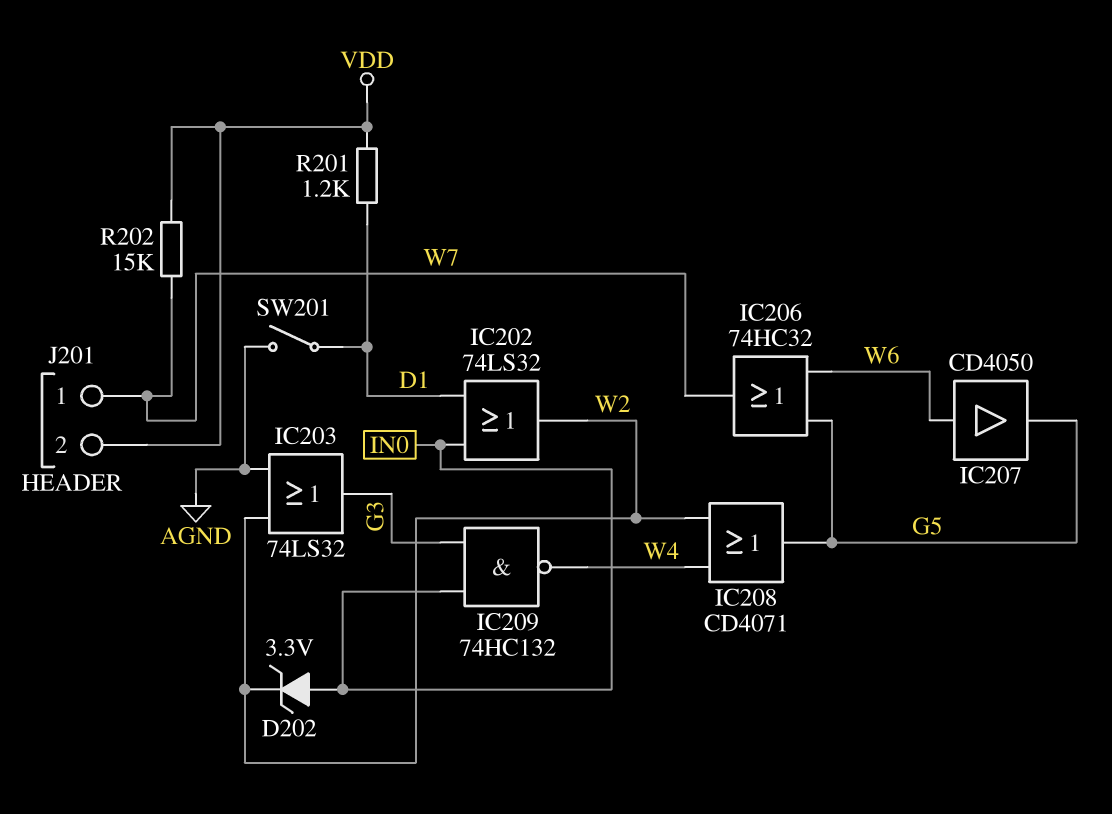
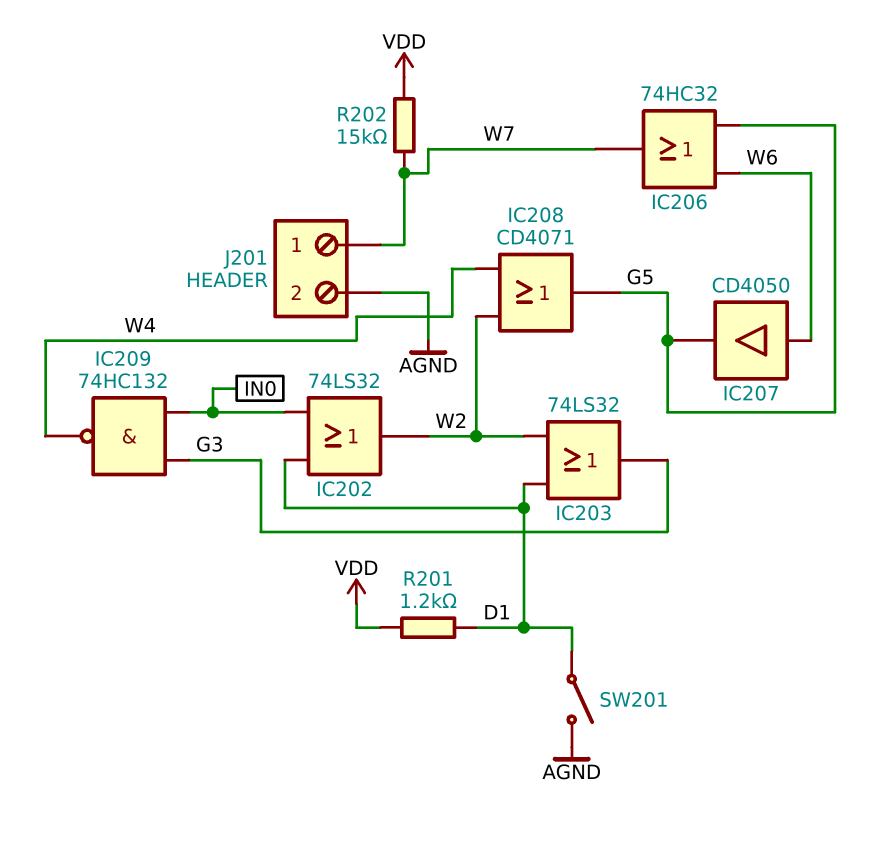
D202: zener 3.3V (A IN0, K W2) -> none
IC203: OR 74LS32 (in AGND, in W2, out G3) -> OR 74LS32 (in D1, in W2, out G3)
J201 pin 2: VDD -> AGND

